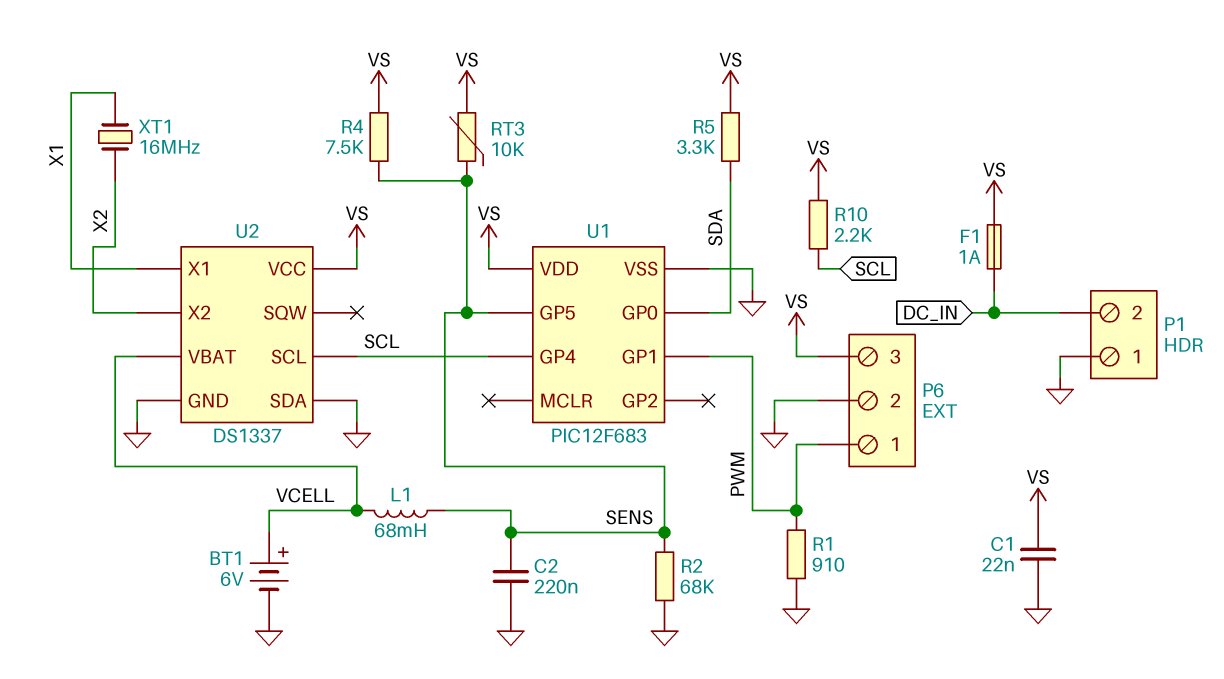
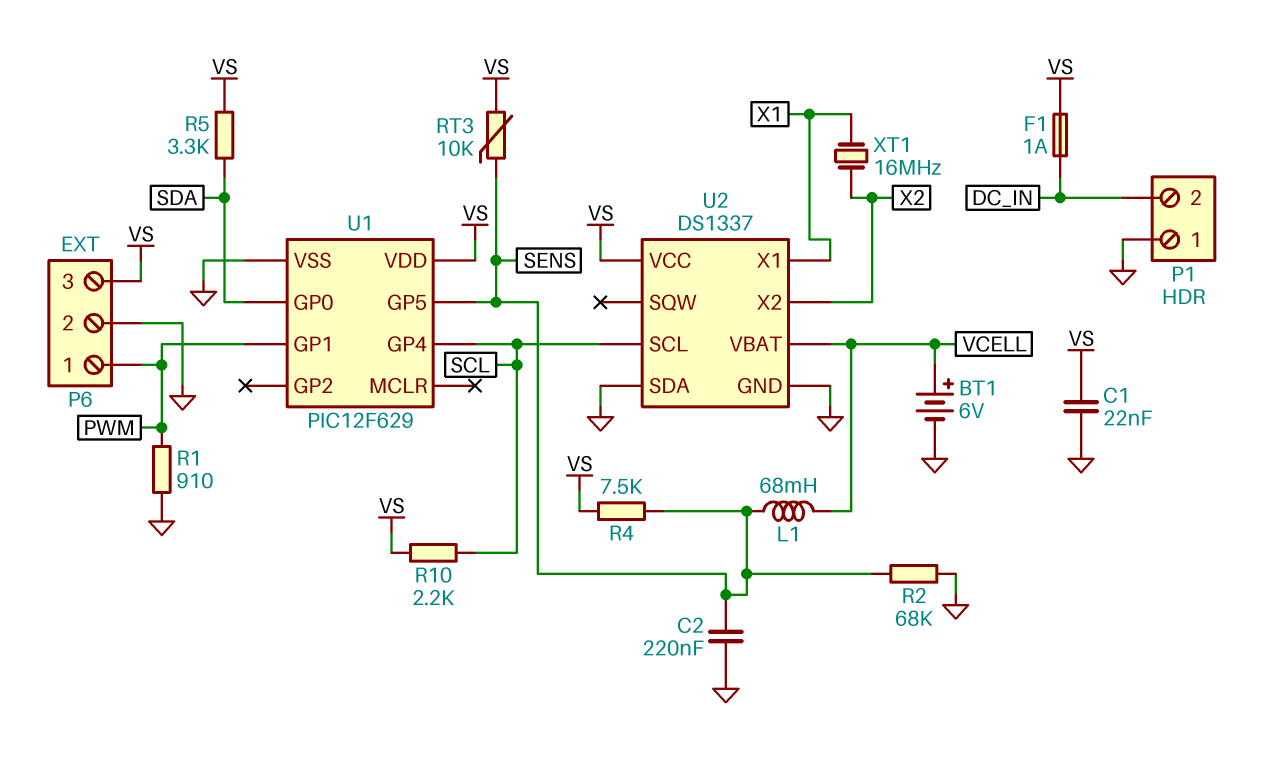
U1: PIC12F683 -> PIC12F629

